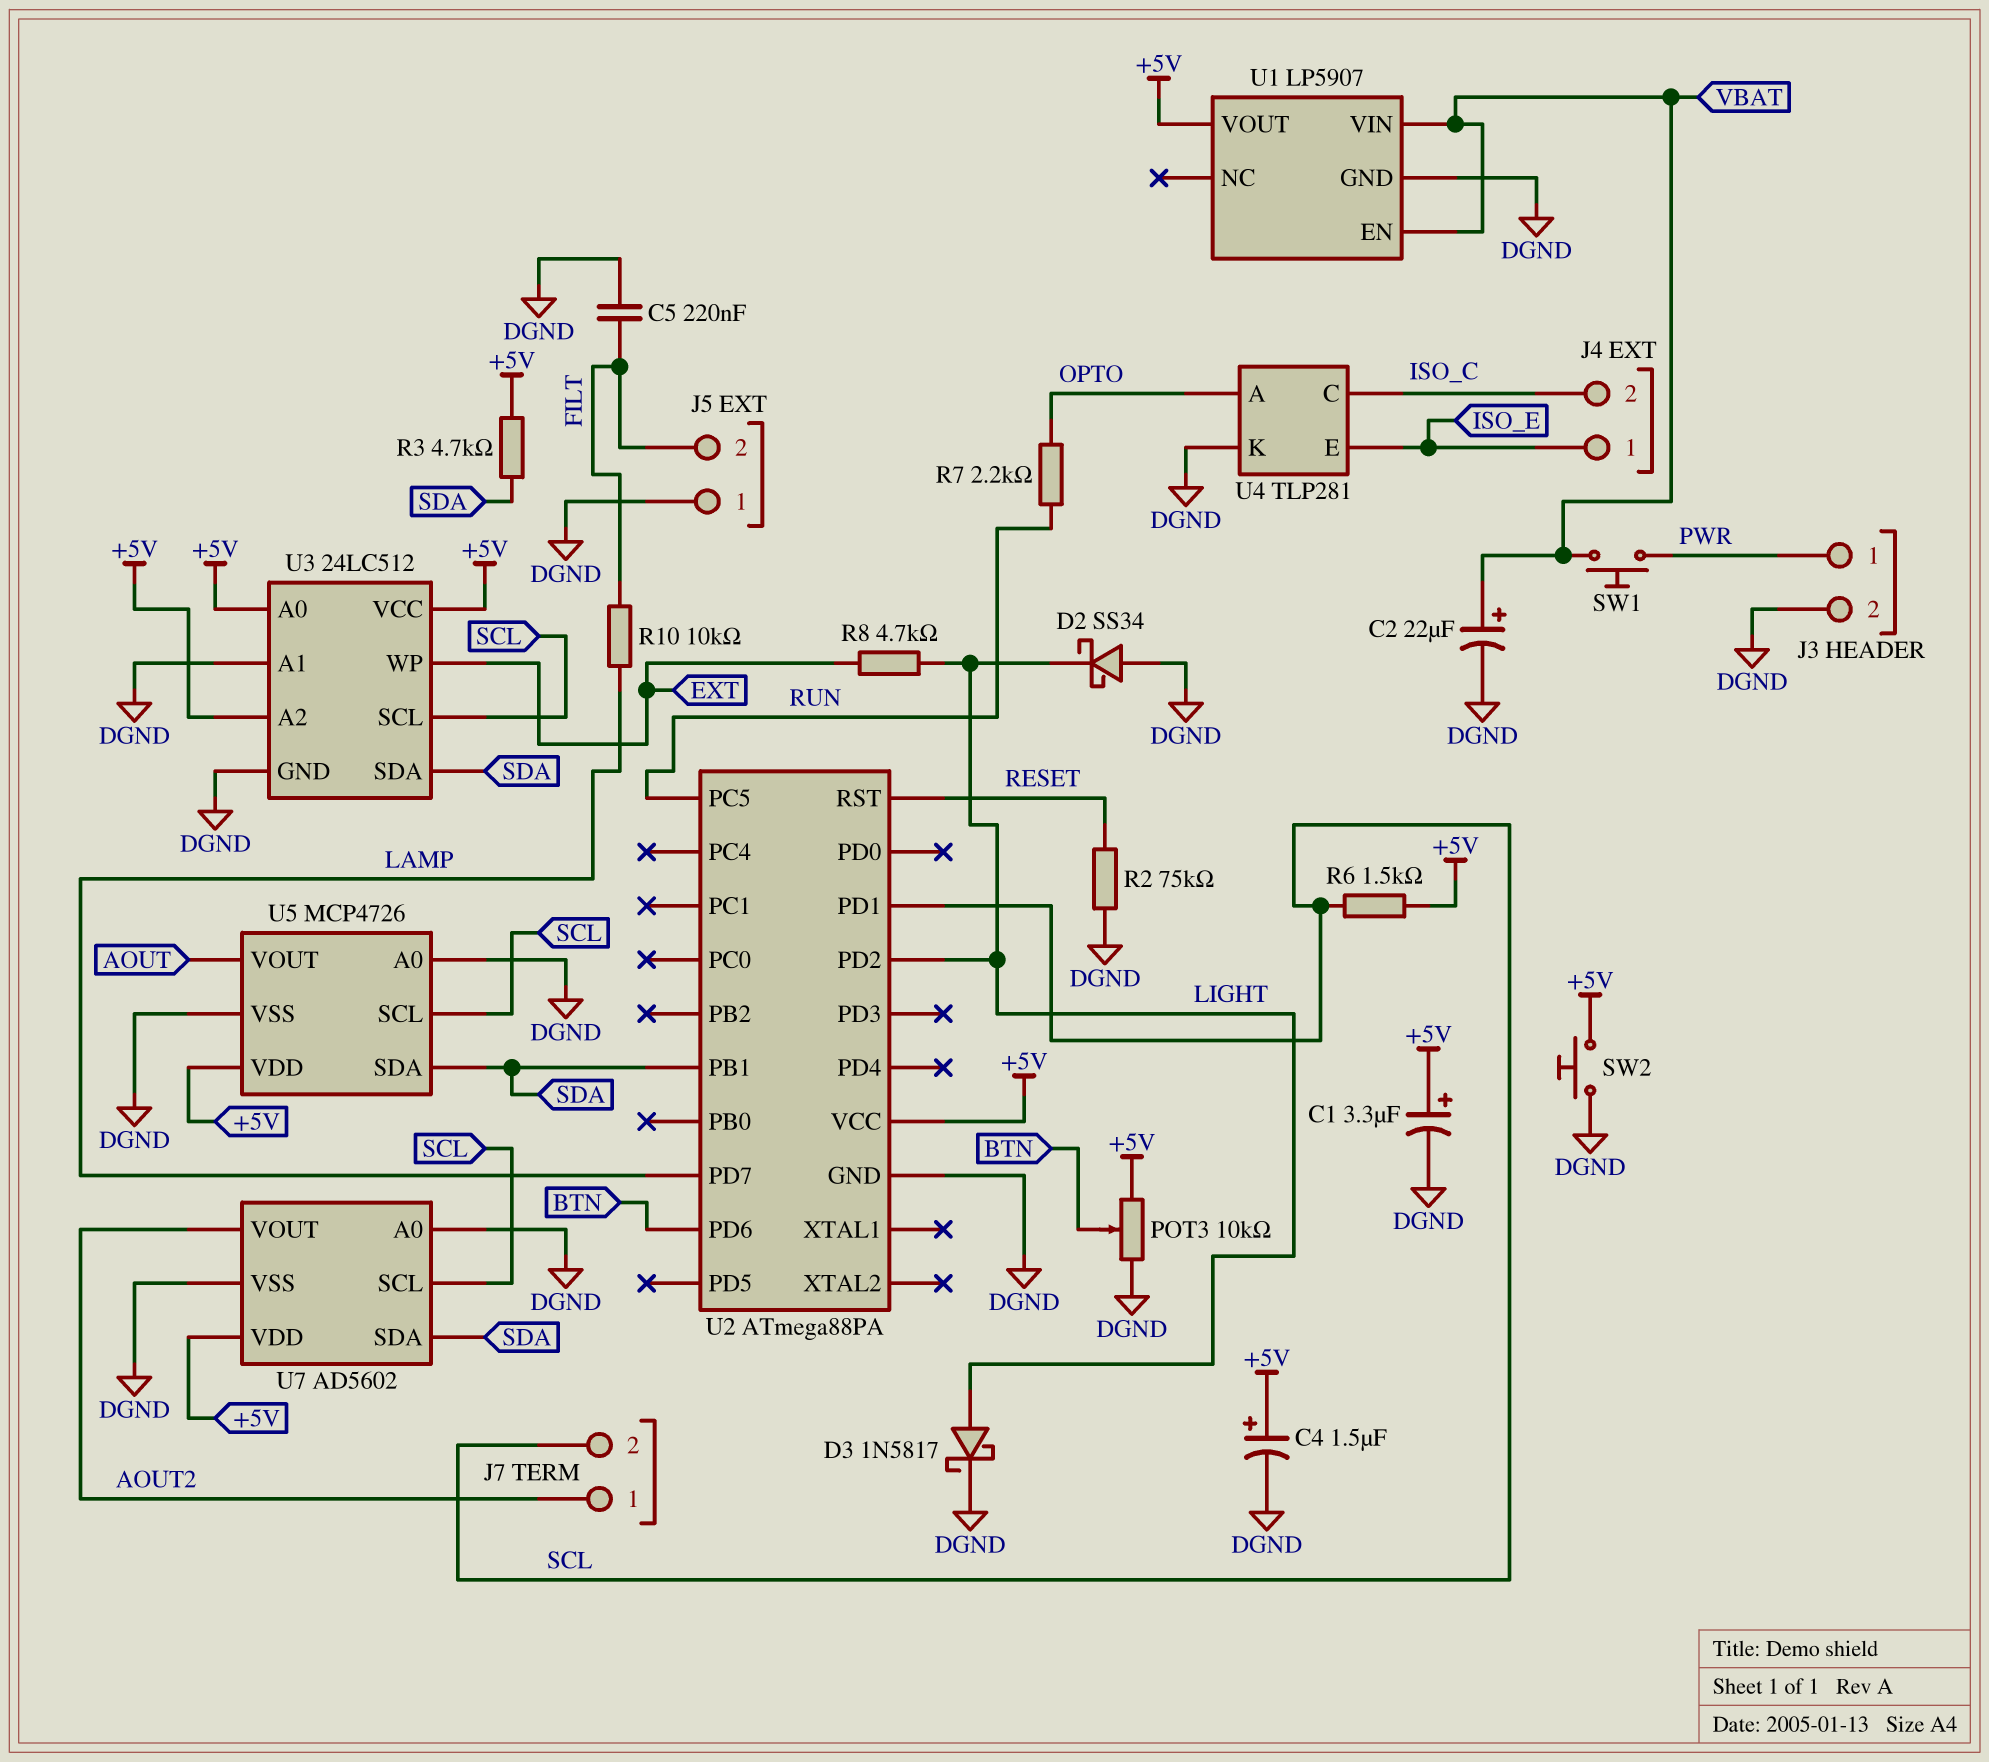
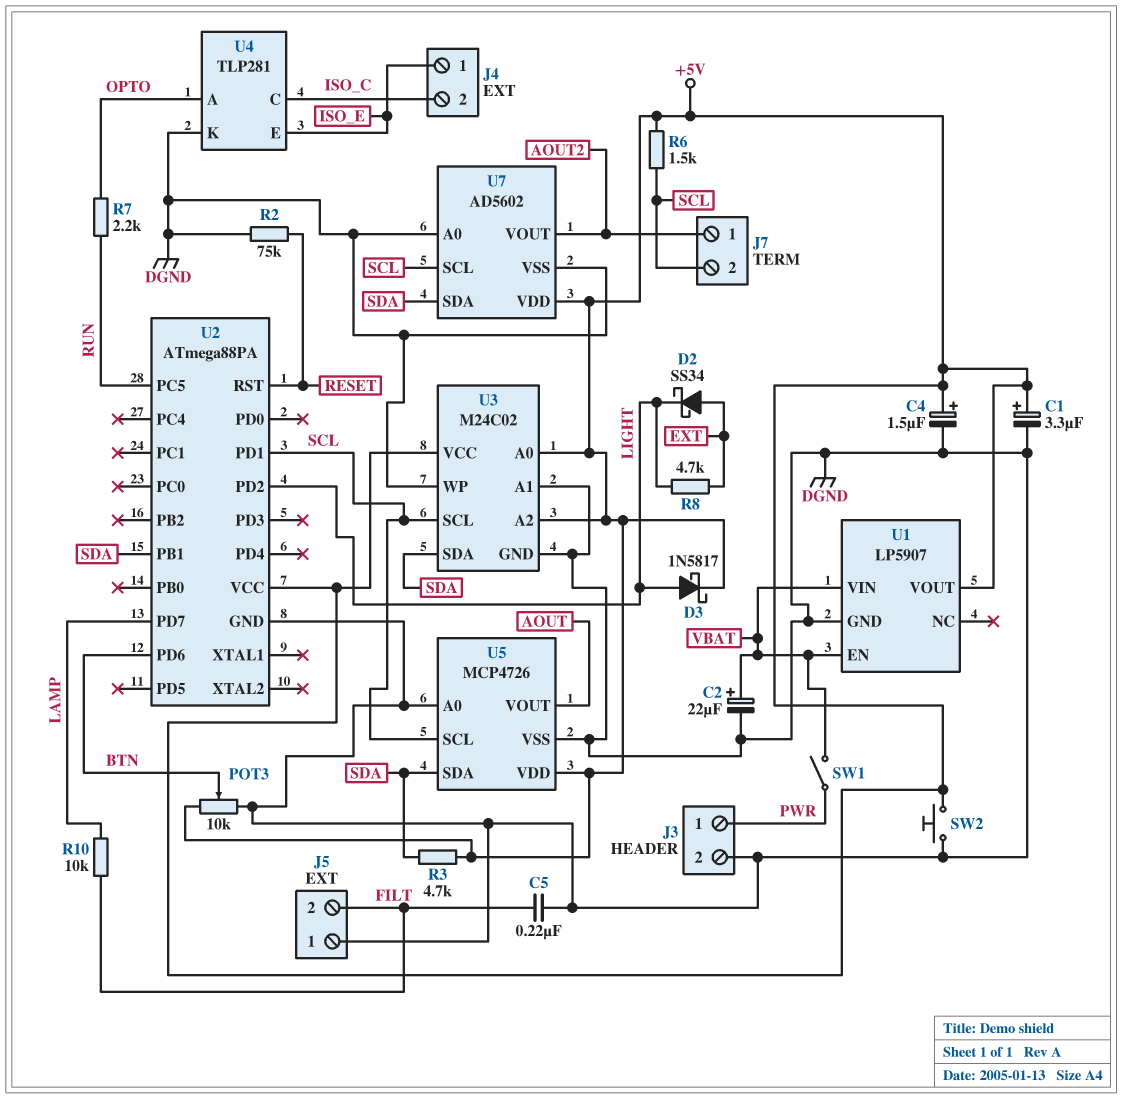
D2: schottky SS34 (A DGND, K LIGHT) -> schottky SS34 (A EXT, K LIGHT)
D3: schottky 1N5817 (A LIGHT, K DGND) -> schottky 1N5817 (A LIGHT, K +5V)
SW1: button (PWR, VBAT) -> switch (PWR, VBAT)
U3: 24LC512 -> M24C02
U3 pin WP: EXT -> DGND

